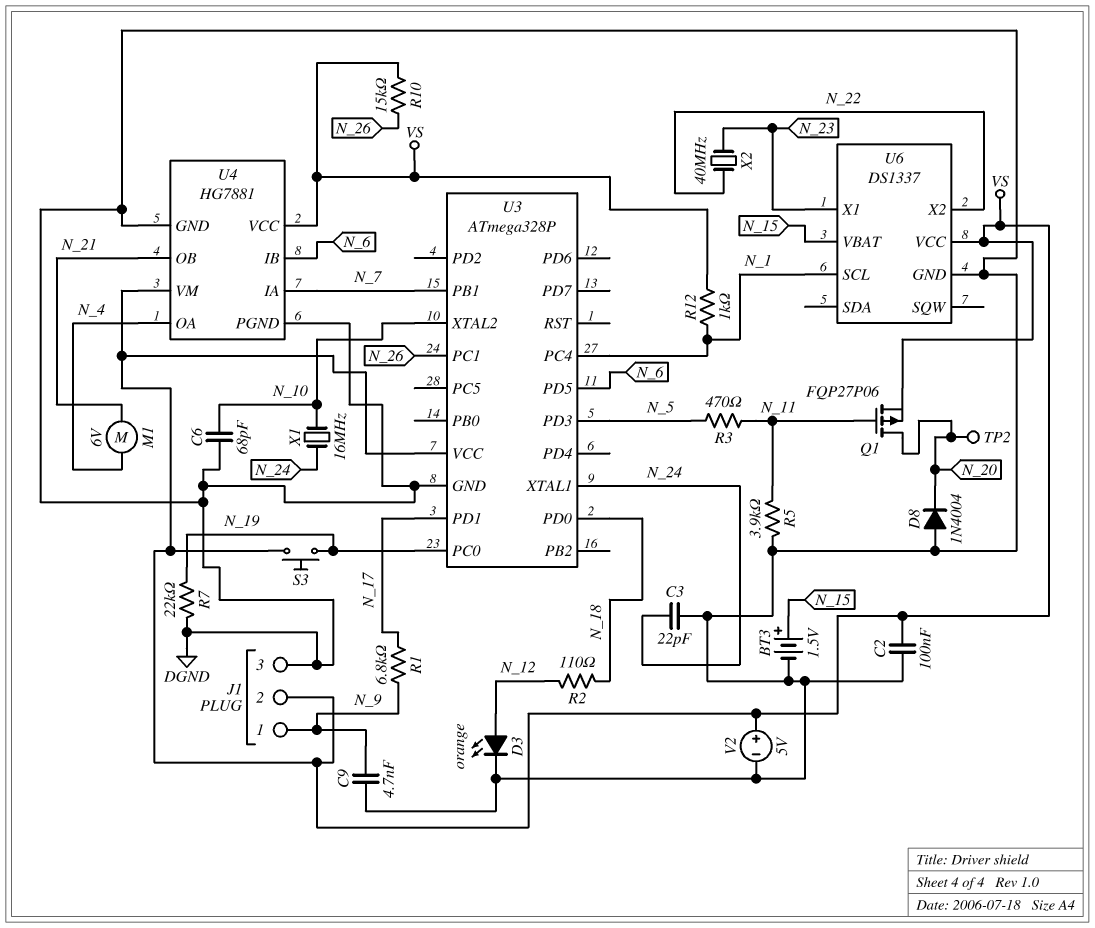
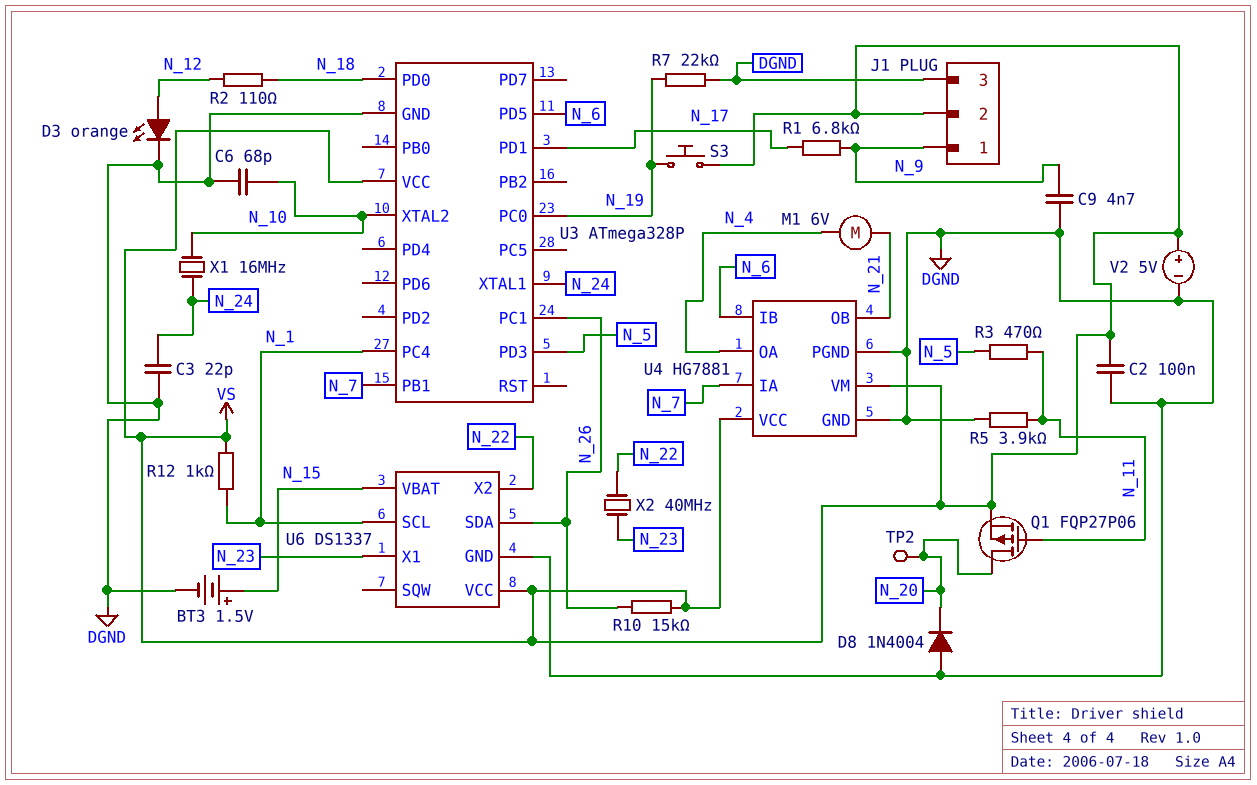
U6 pin SDA: none -> N_26

